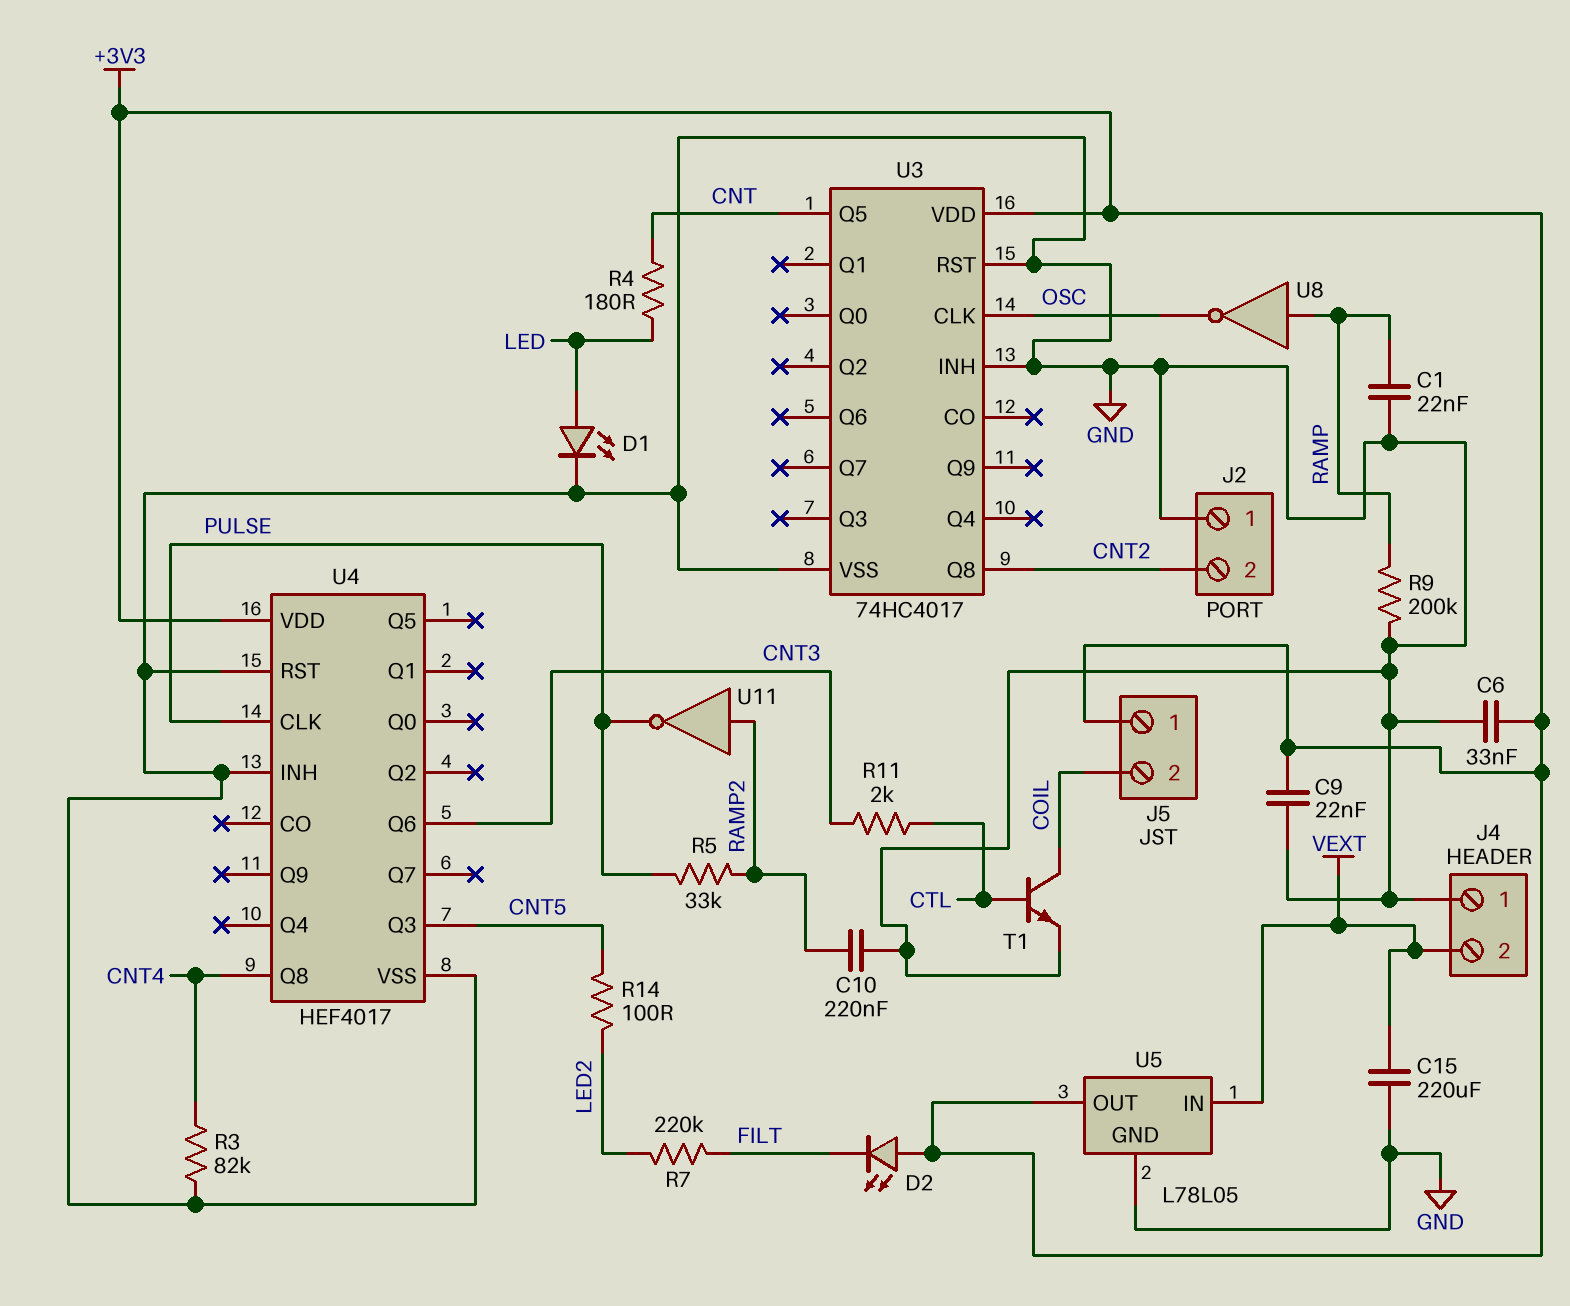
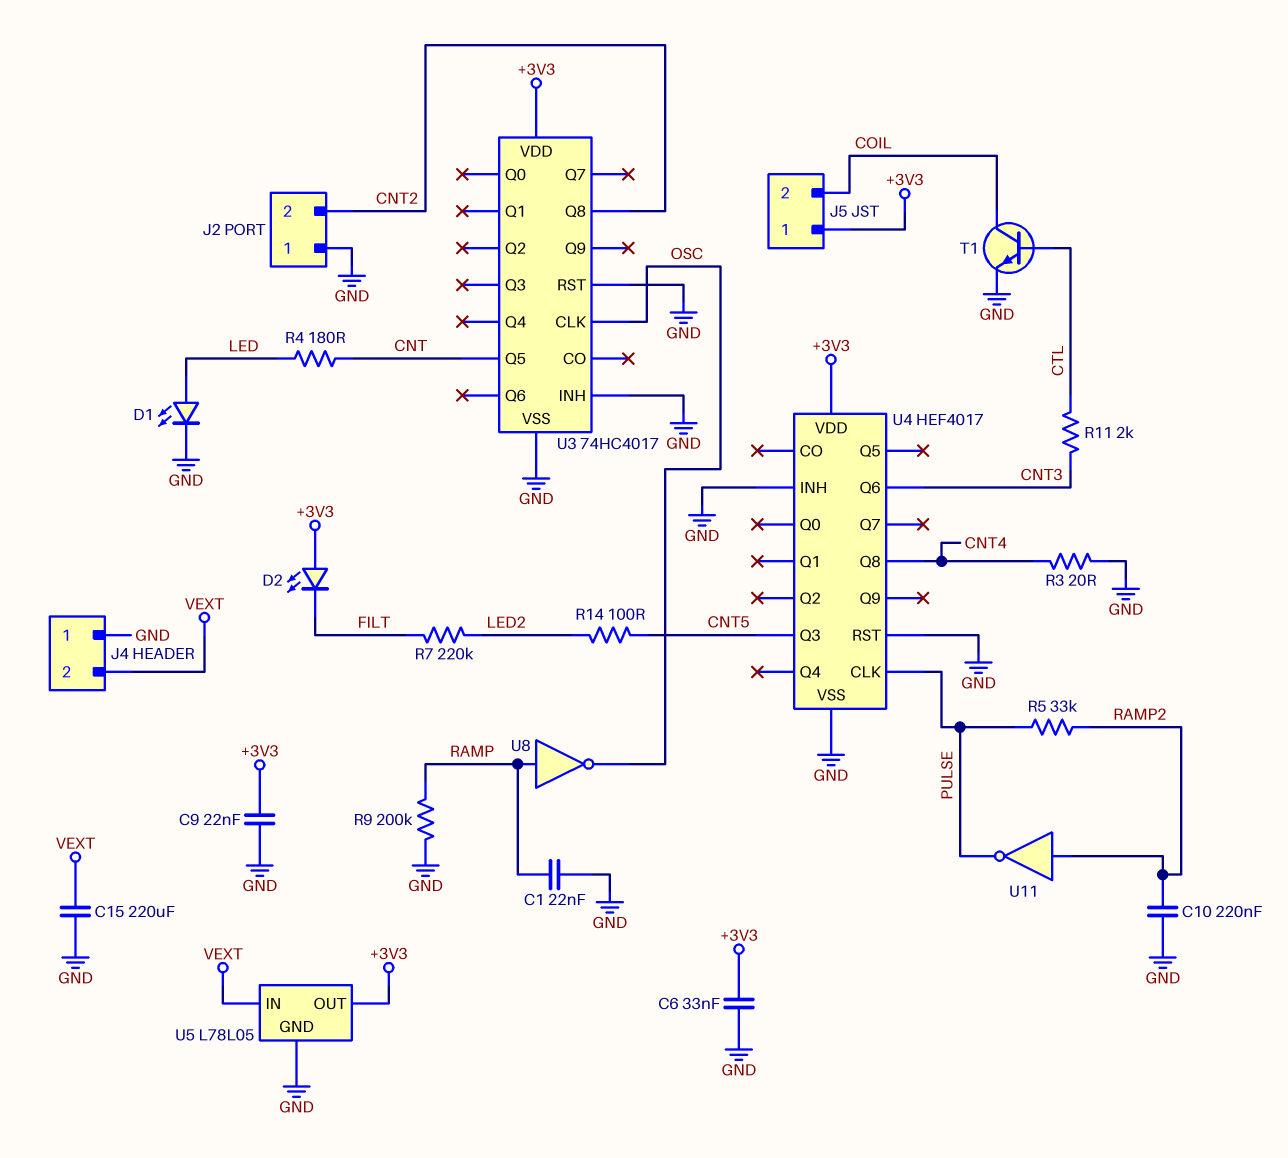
R3: 82k (CNT4, GND) -> 20 (CNT4, GND)

